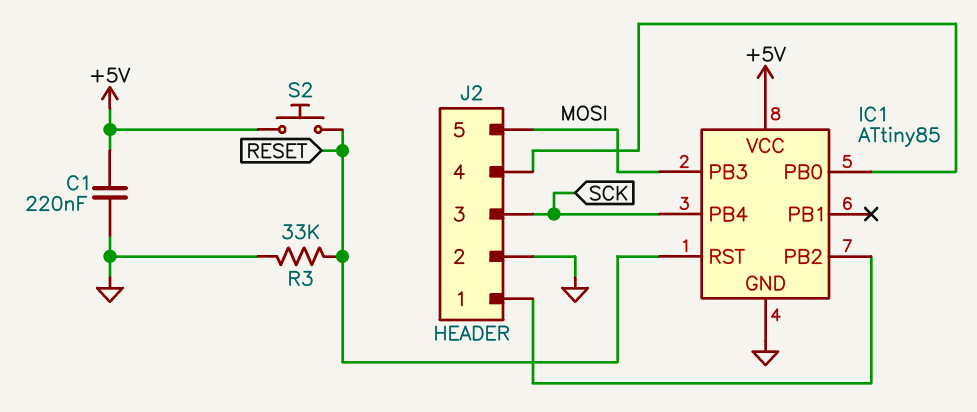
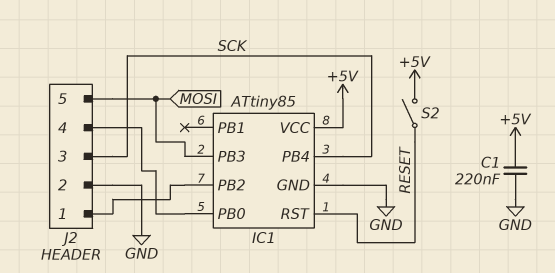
R3: 33k (GND, RESET) -> none
S2: button (+5V, RESET) -> switch (+5V, RESET)

